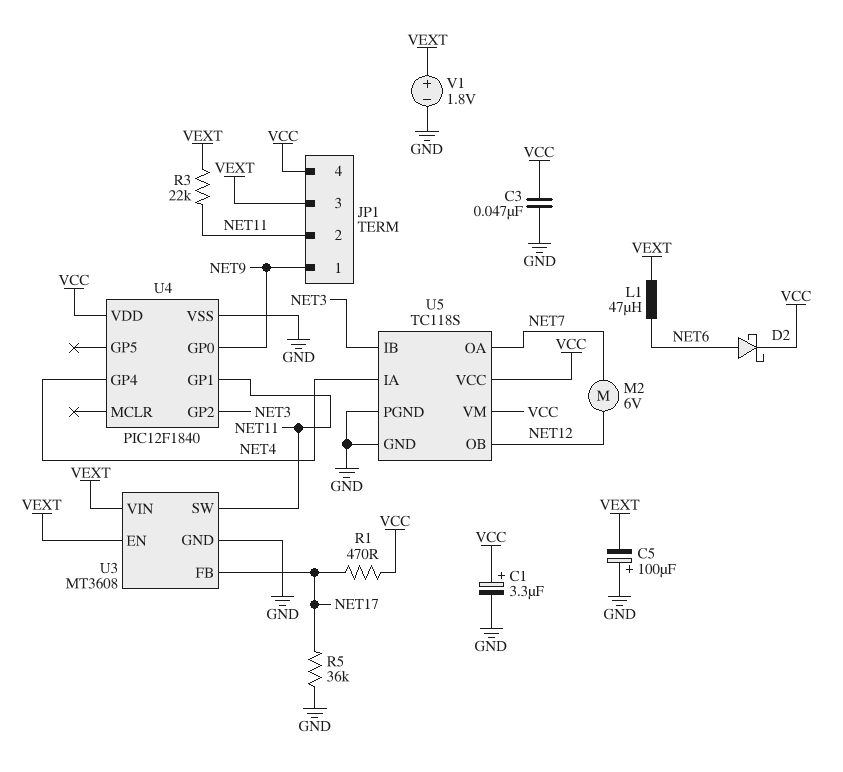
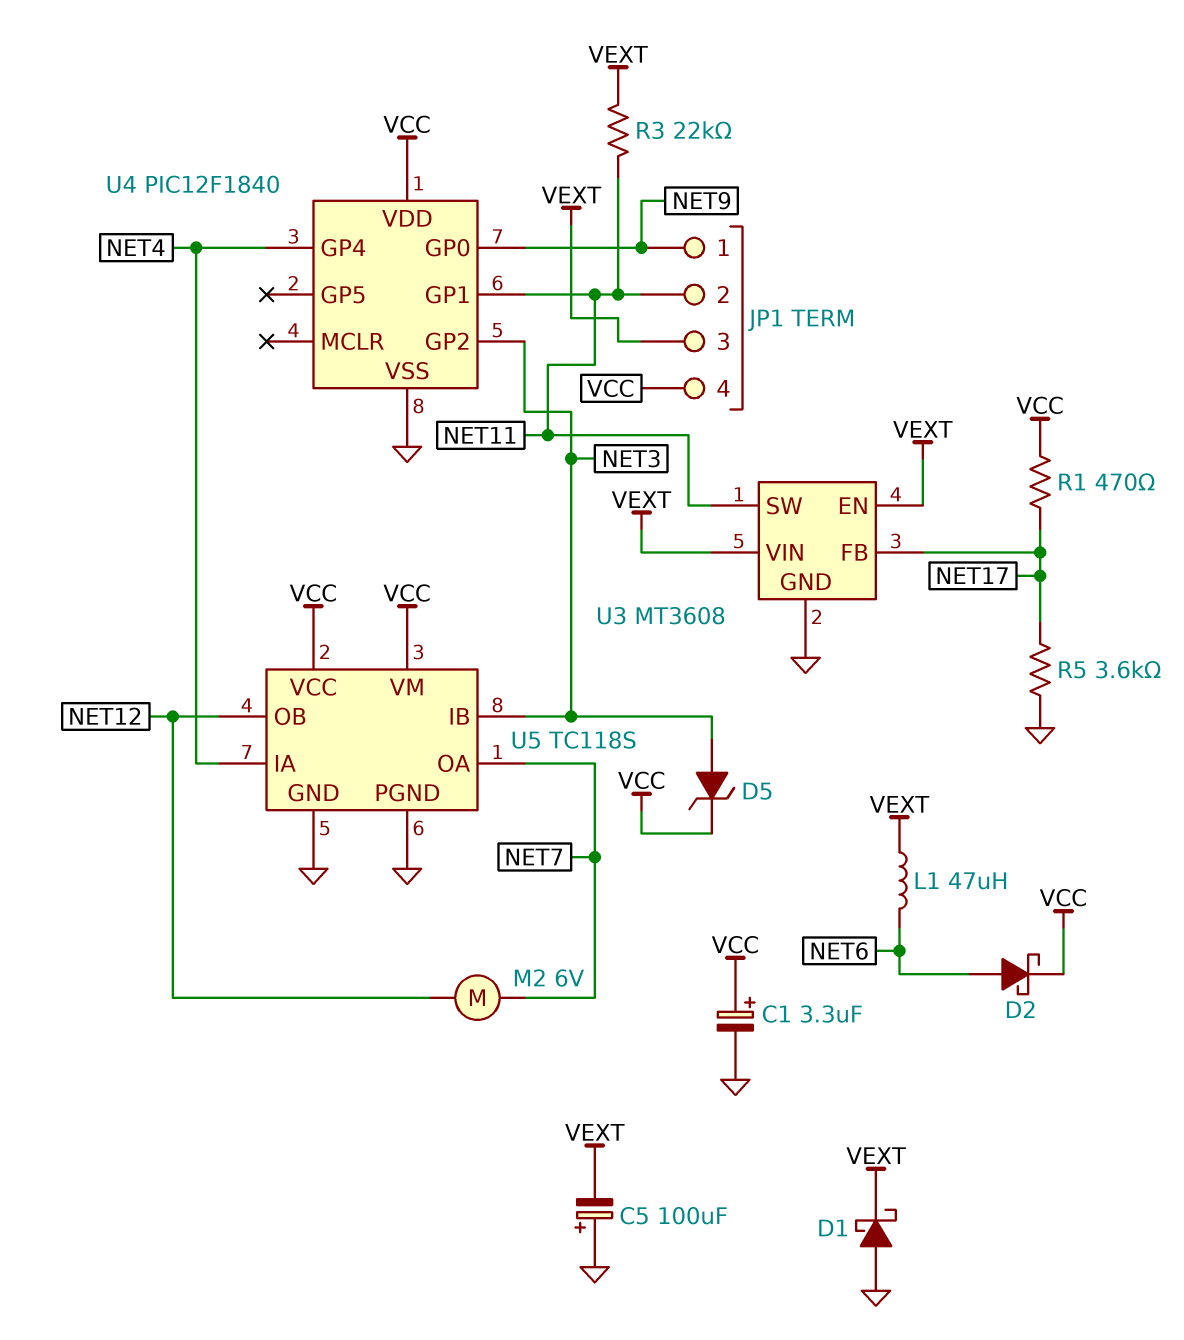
C3: 47nF (GND, VCC) -> none
D1: none -> schottky (A GND, K VEXT)
D5: none -> zener (A NET3, K VCC)
R5: 36k (GND, NET17) -> 3.6k (GND, NET17)
V1: 1.8V (plus VEXT, minus GND) -> none

